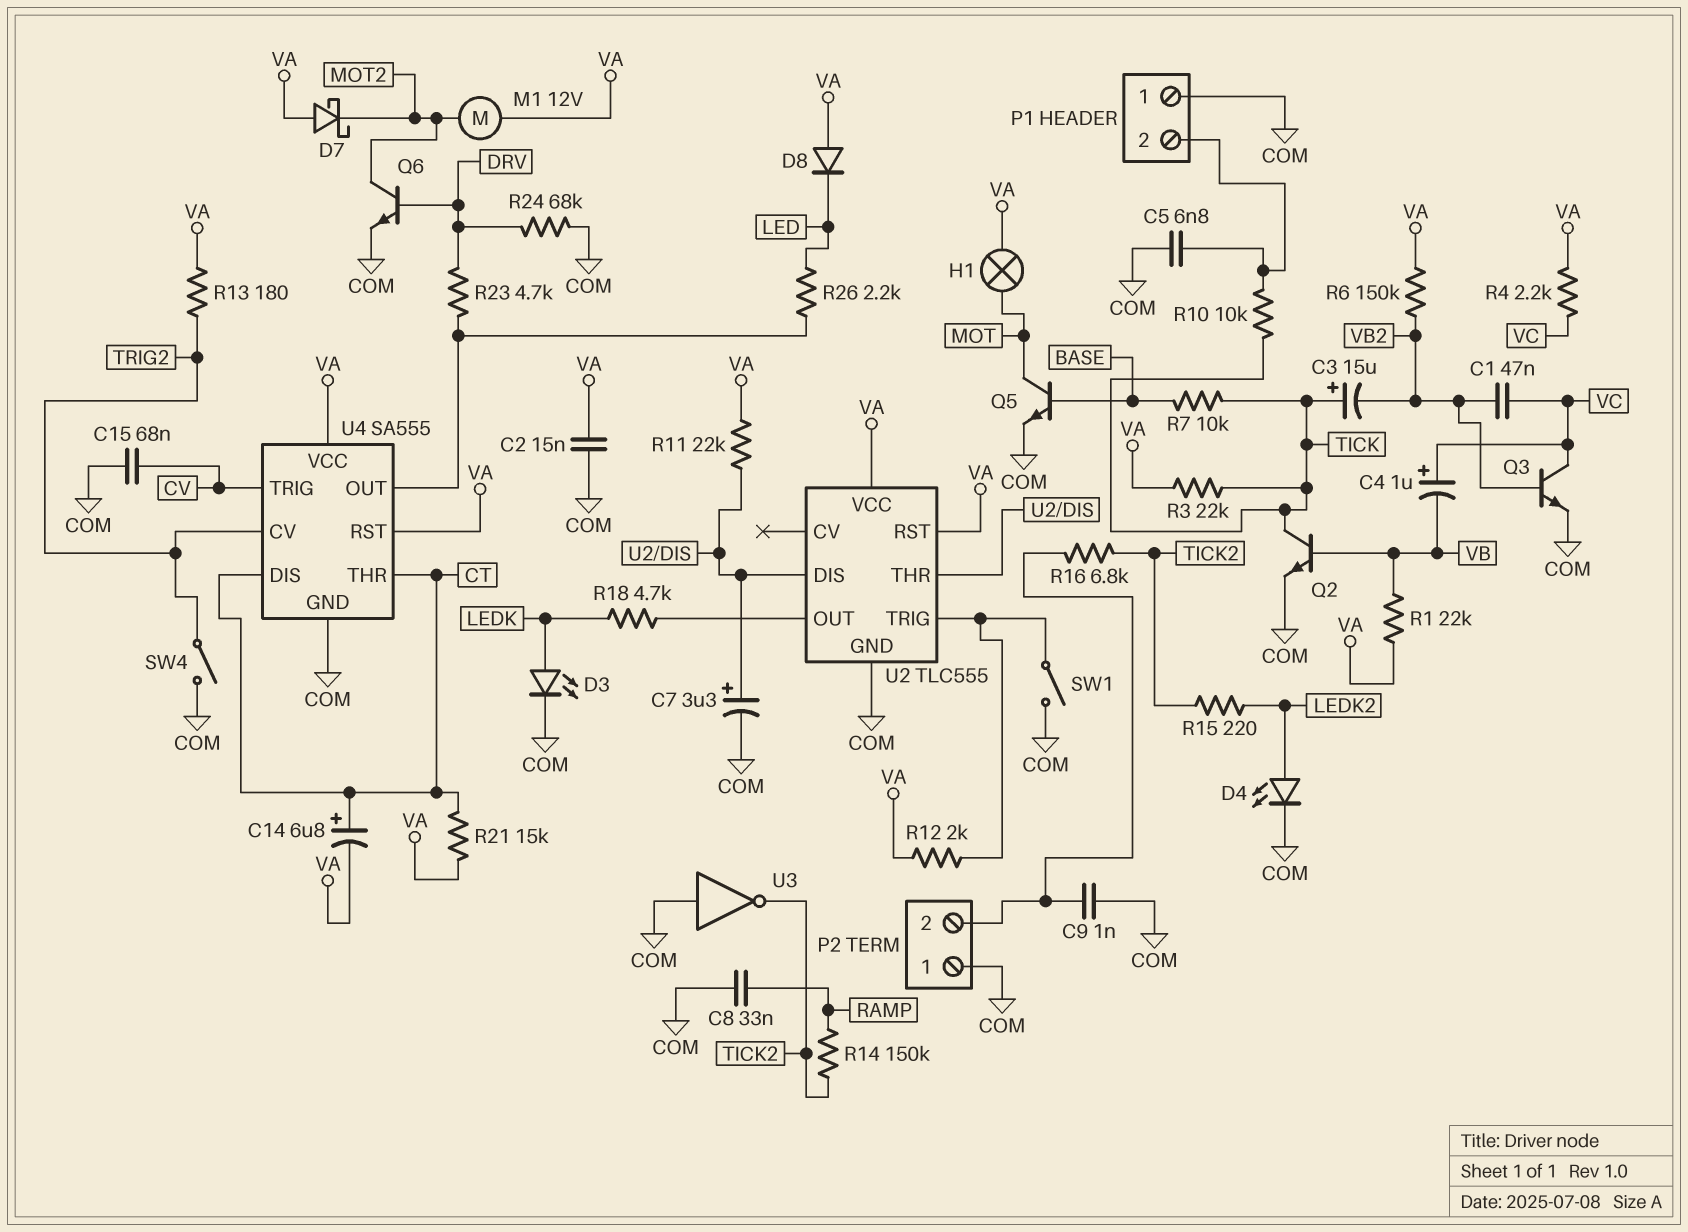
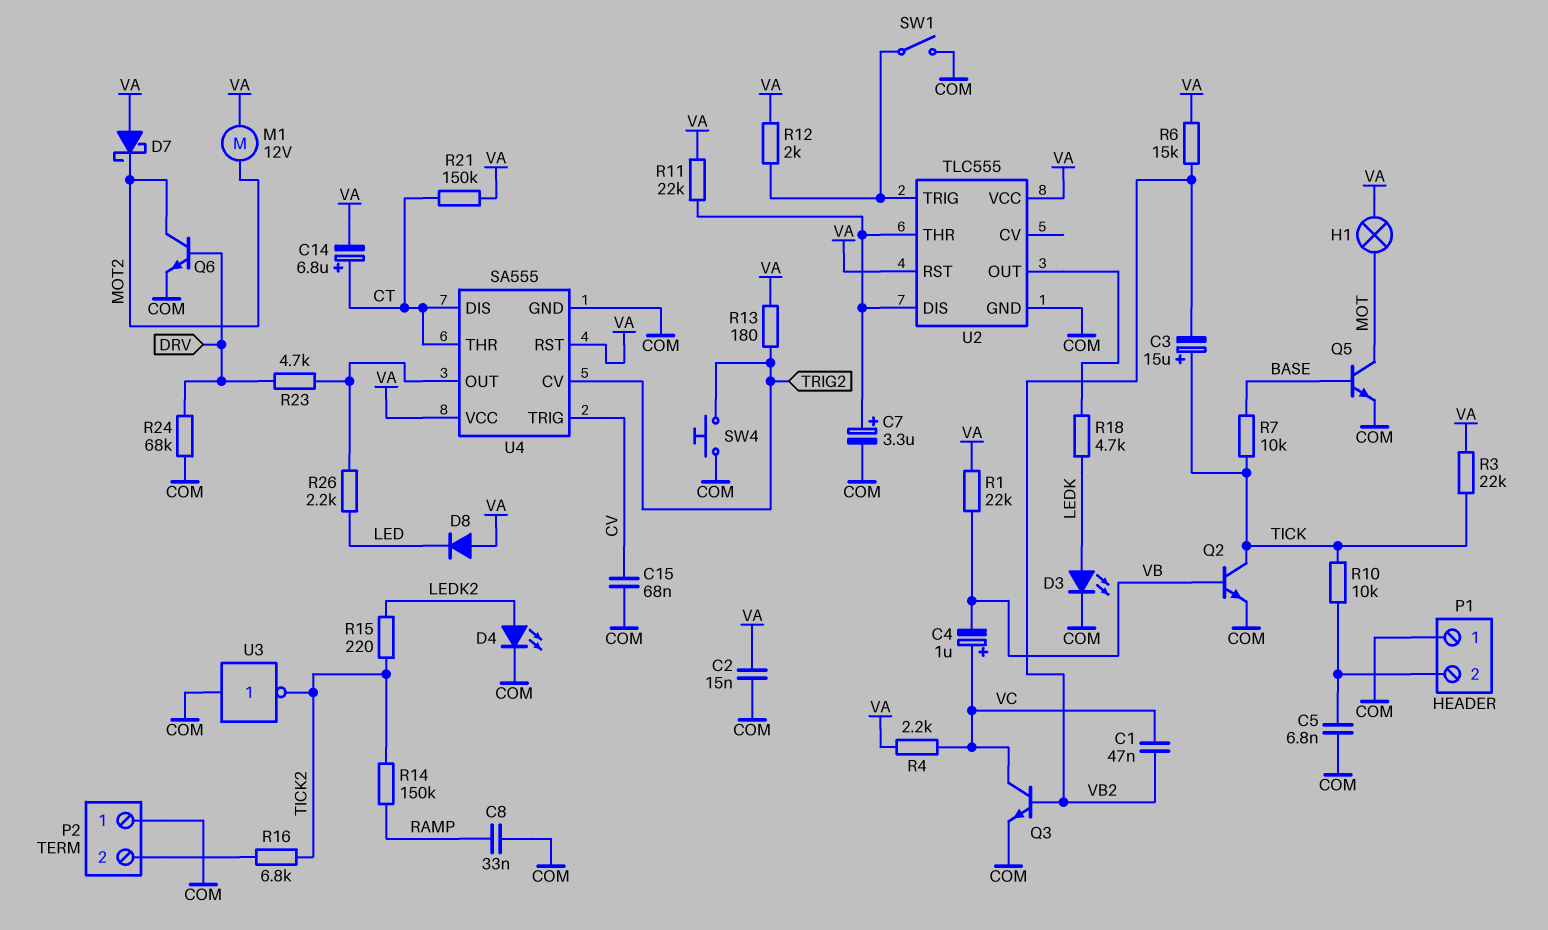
C9: 1nF (COM, P2/2) -> none
R6: 150k (VA, VB2) -> 15k (VA, VB2)
R21: 15k (CT, VA) -> 150k (CT, VA)
SW4: switch (COM, TRIG2) -> button (COM, TRIG2)

